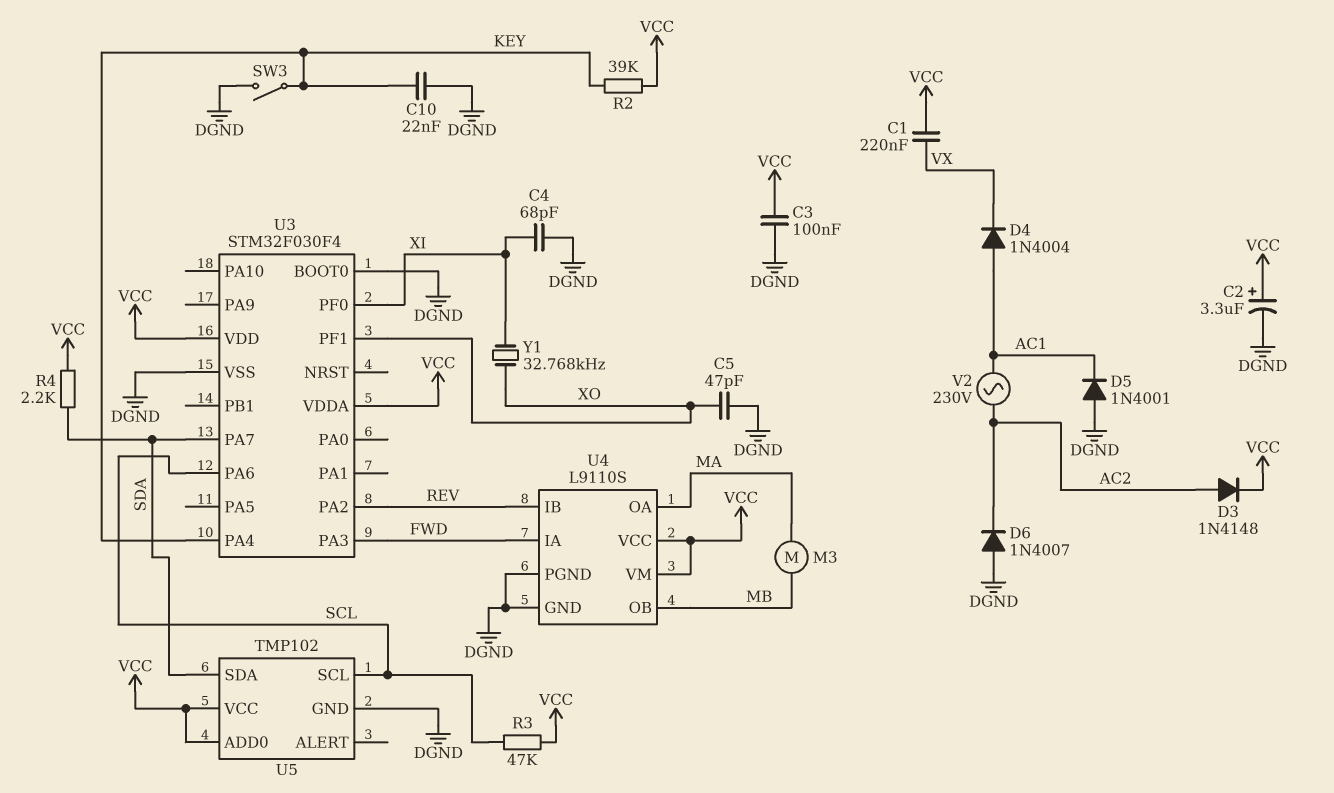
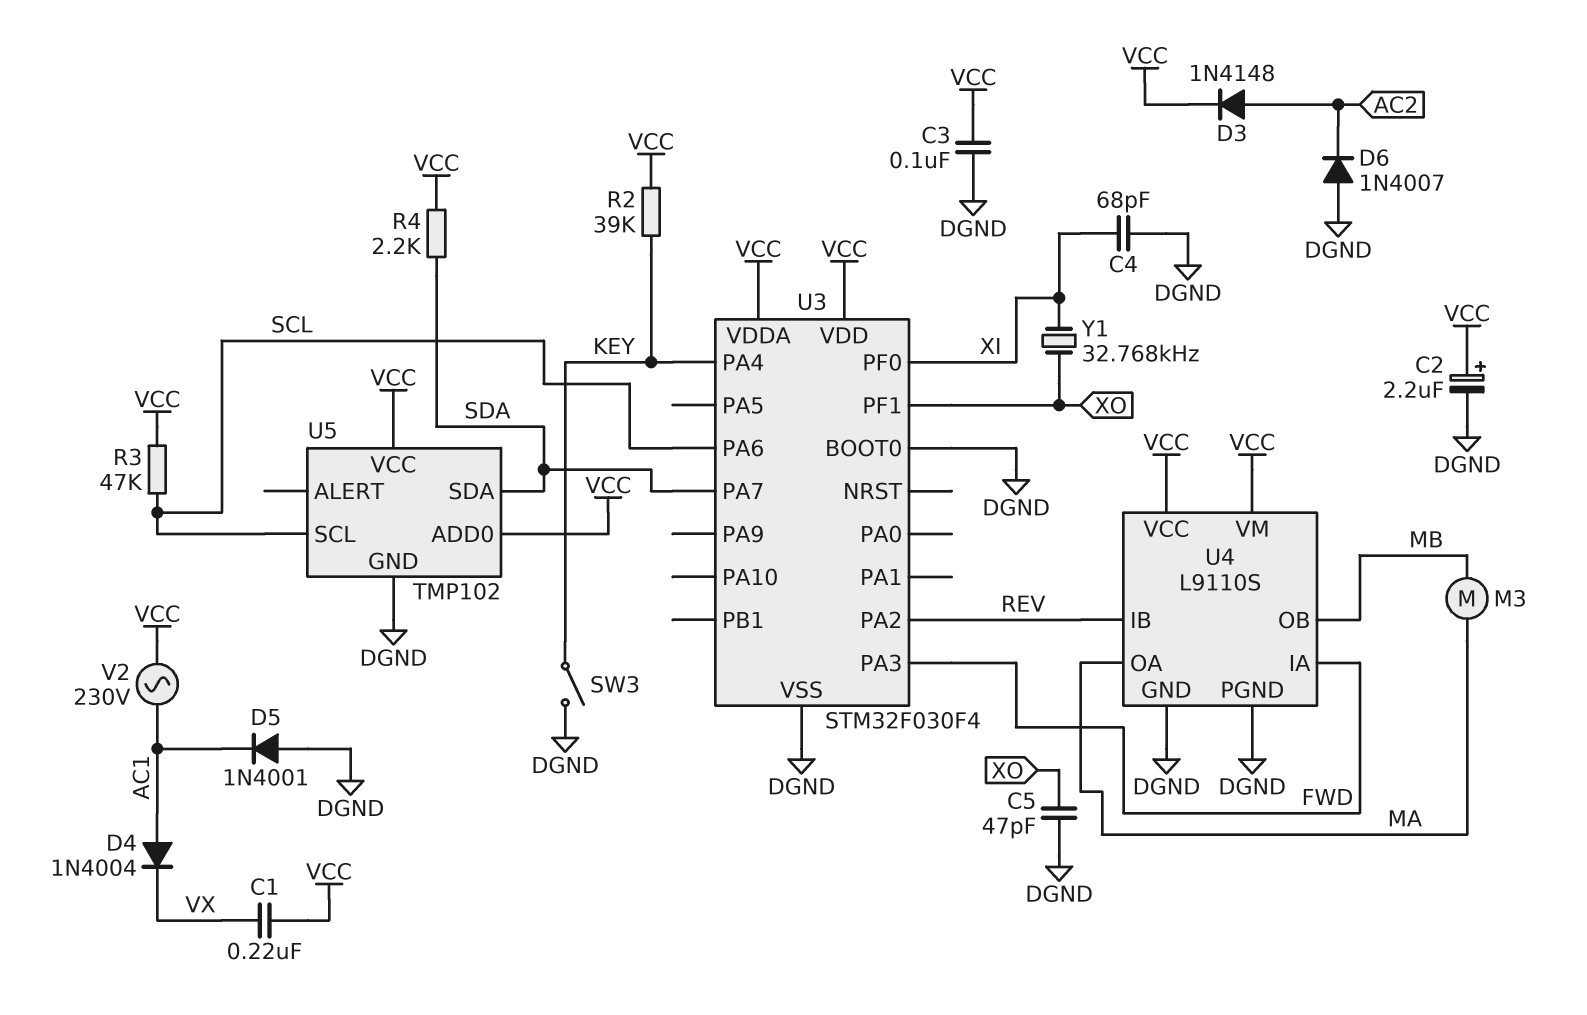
C2: 3.3uF (plus VCC, minus DGND) -> 2.2uF (plus VCC, minus DGND)
C10: 22nF (DGND, KEY) -> none
V2: AC 230V (AC1, AC2) -> AC 230V (AC1, VCC)

